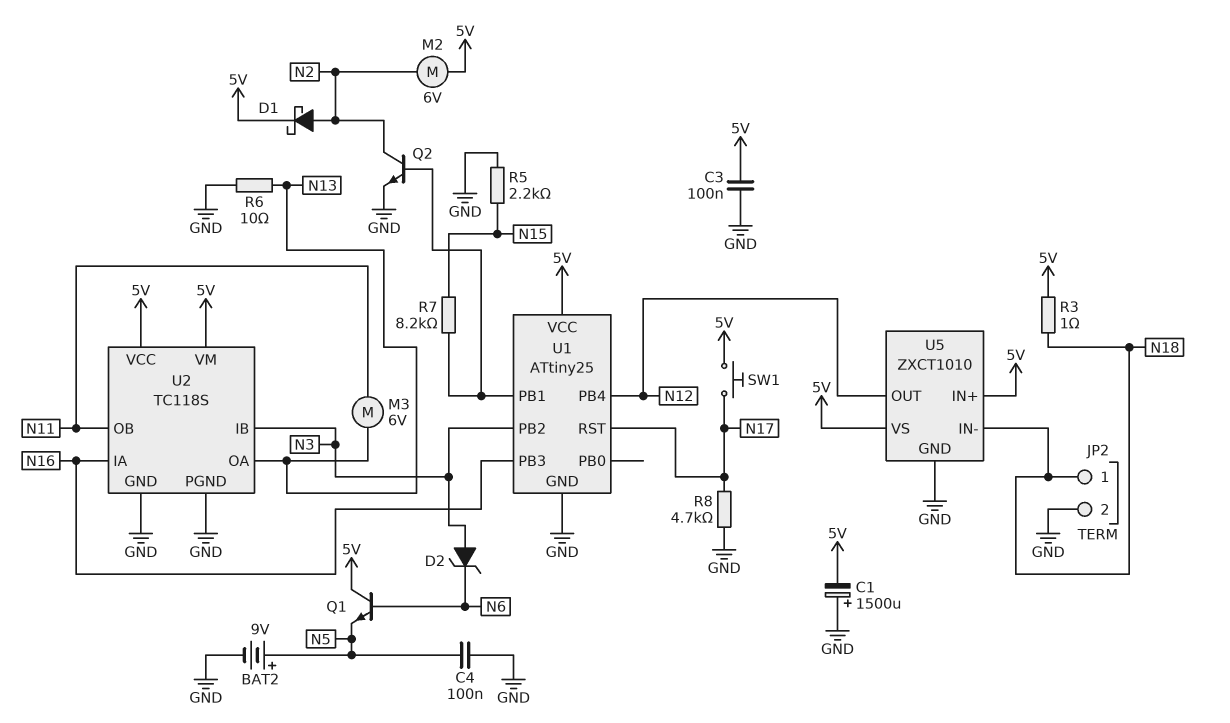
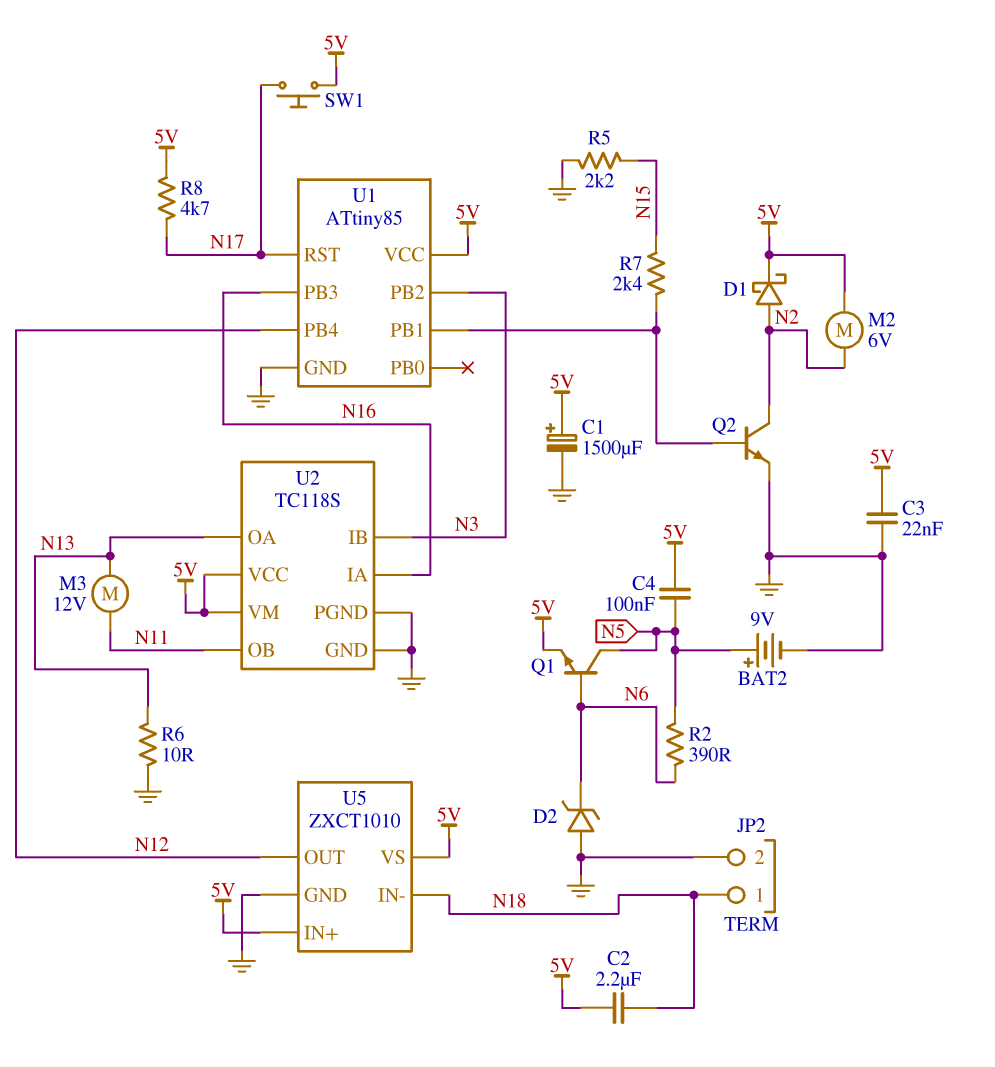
C1: 1500uF (plus GND, minus 5V) -> 1500uF (plus 5V, minus GND)
C2: none -> 2.2uF (5V, N18)
C3: 100nF (5V, GND) -> 22nF (5V, GND)
C4: 100nF (GND, N5) -> 100nF (5V, N5)
D2: zener (A N3, K N6) -> zener (A GND, K N6)
M3: motor 6V (N11, N13) -> motor 12V (N11, N13)
Q1: NPN (B N6, C 5V, E N5) -> NPN (B N6, C N5, E 5V)
R2: none -> 390 (N5, N6)
R3: 1 (5V, N18) -> none
R7: 8.2k (N15, U1/PB1) -> 2.4k (N15, U1/PB1)
R8: 4.7k (GND, N17) -> 4.7k (5V, N17)
U1: ATtiny25 -> ATtiny85

